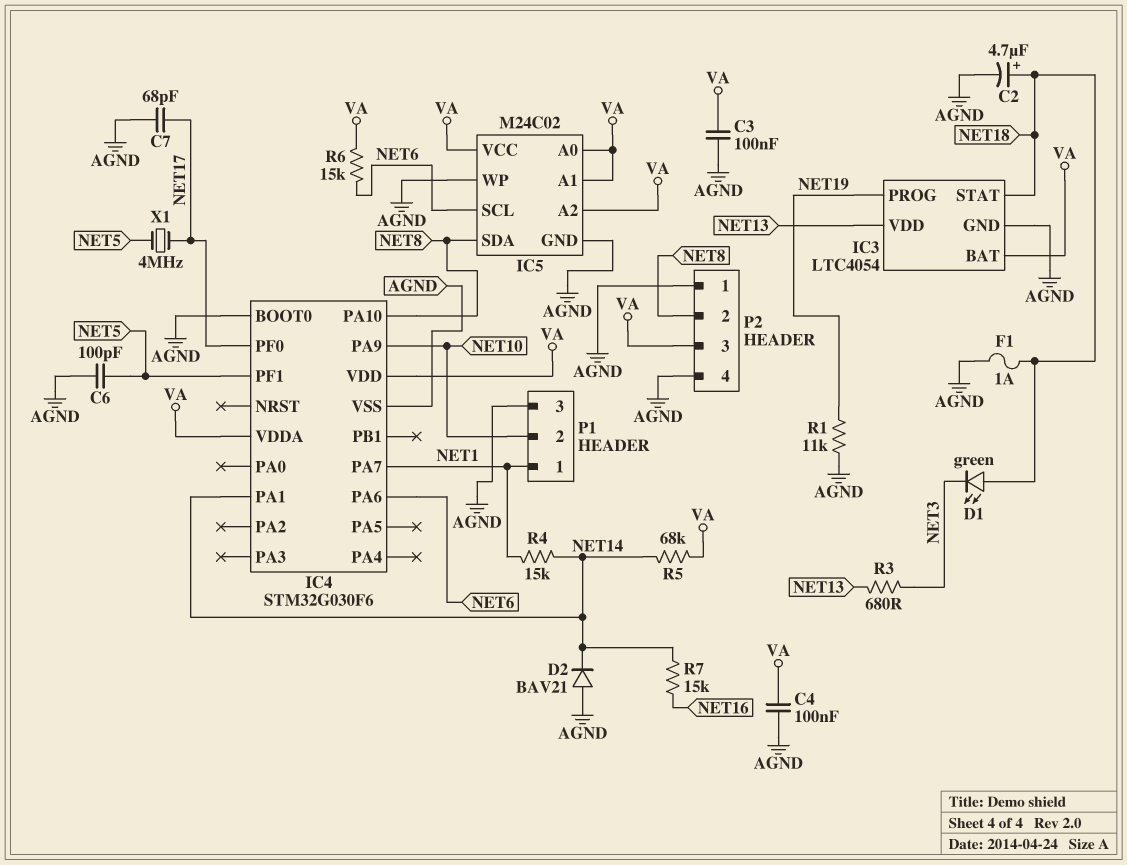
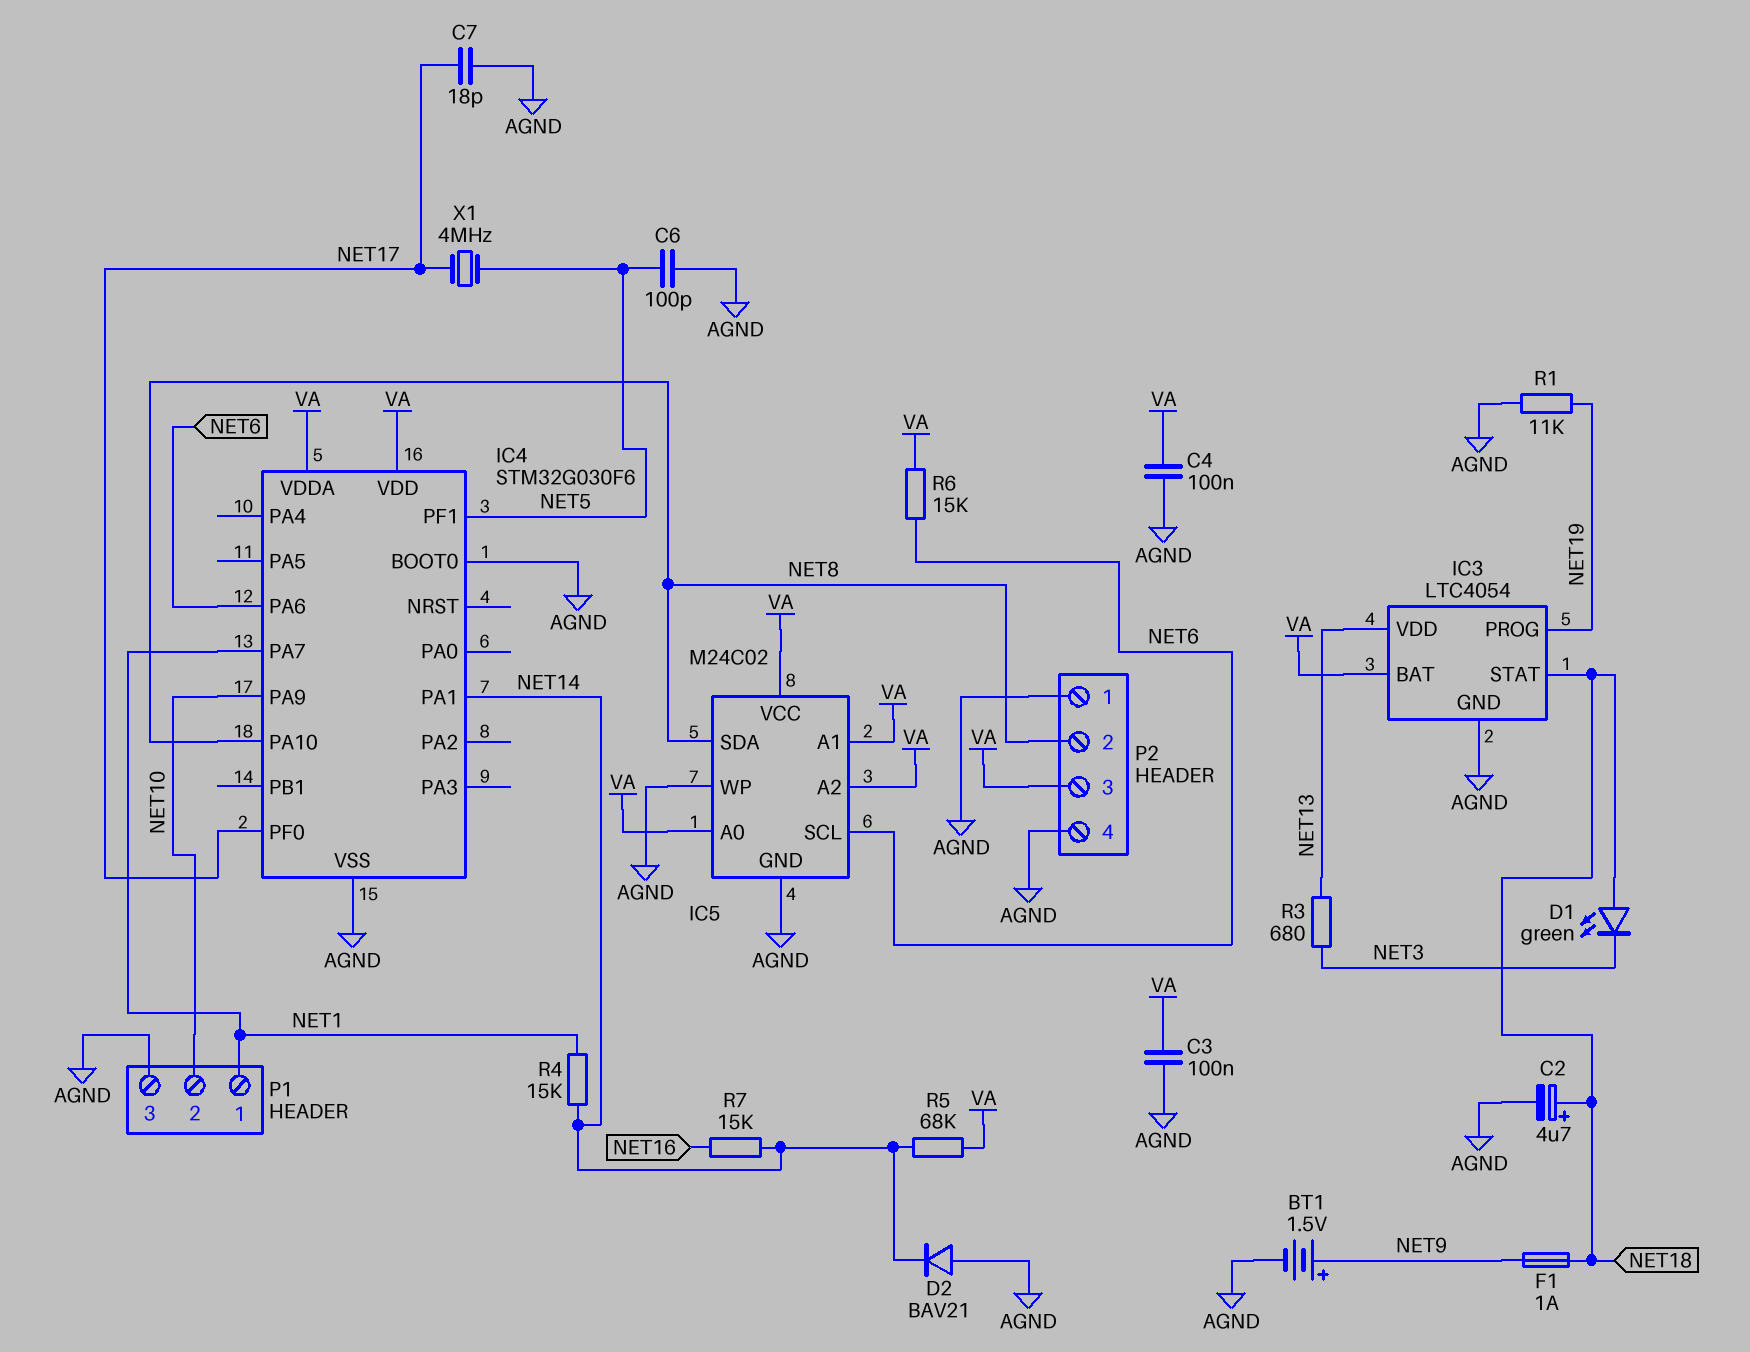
BT1: none -> 1.5V (plus NET9, minus AGND)
C7: 68pF (AGND, NET17) -> 18pF (AGND, NET17)
F1: 1A (AGND, NET18) -> 1A (NET9, NET18)

